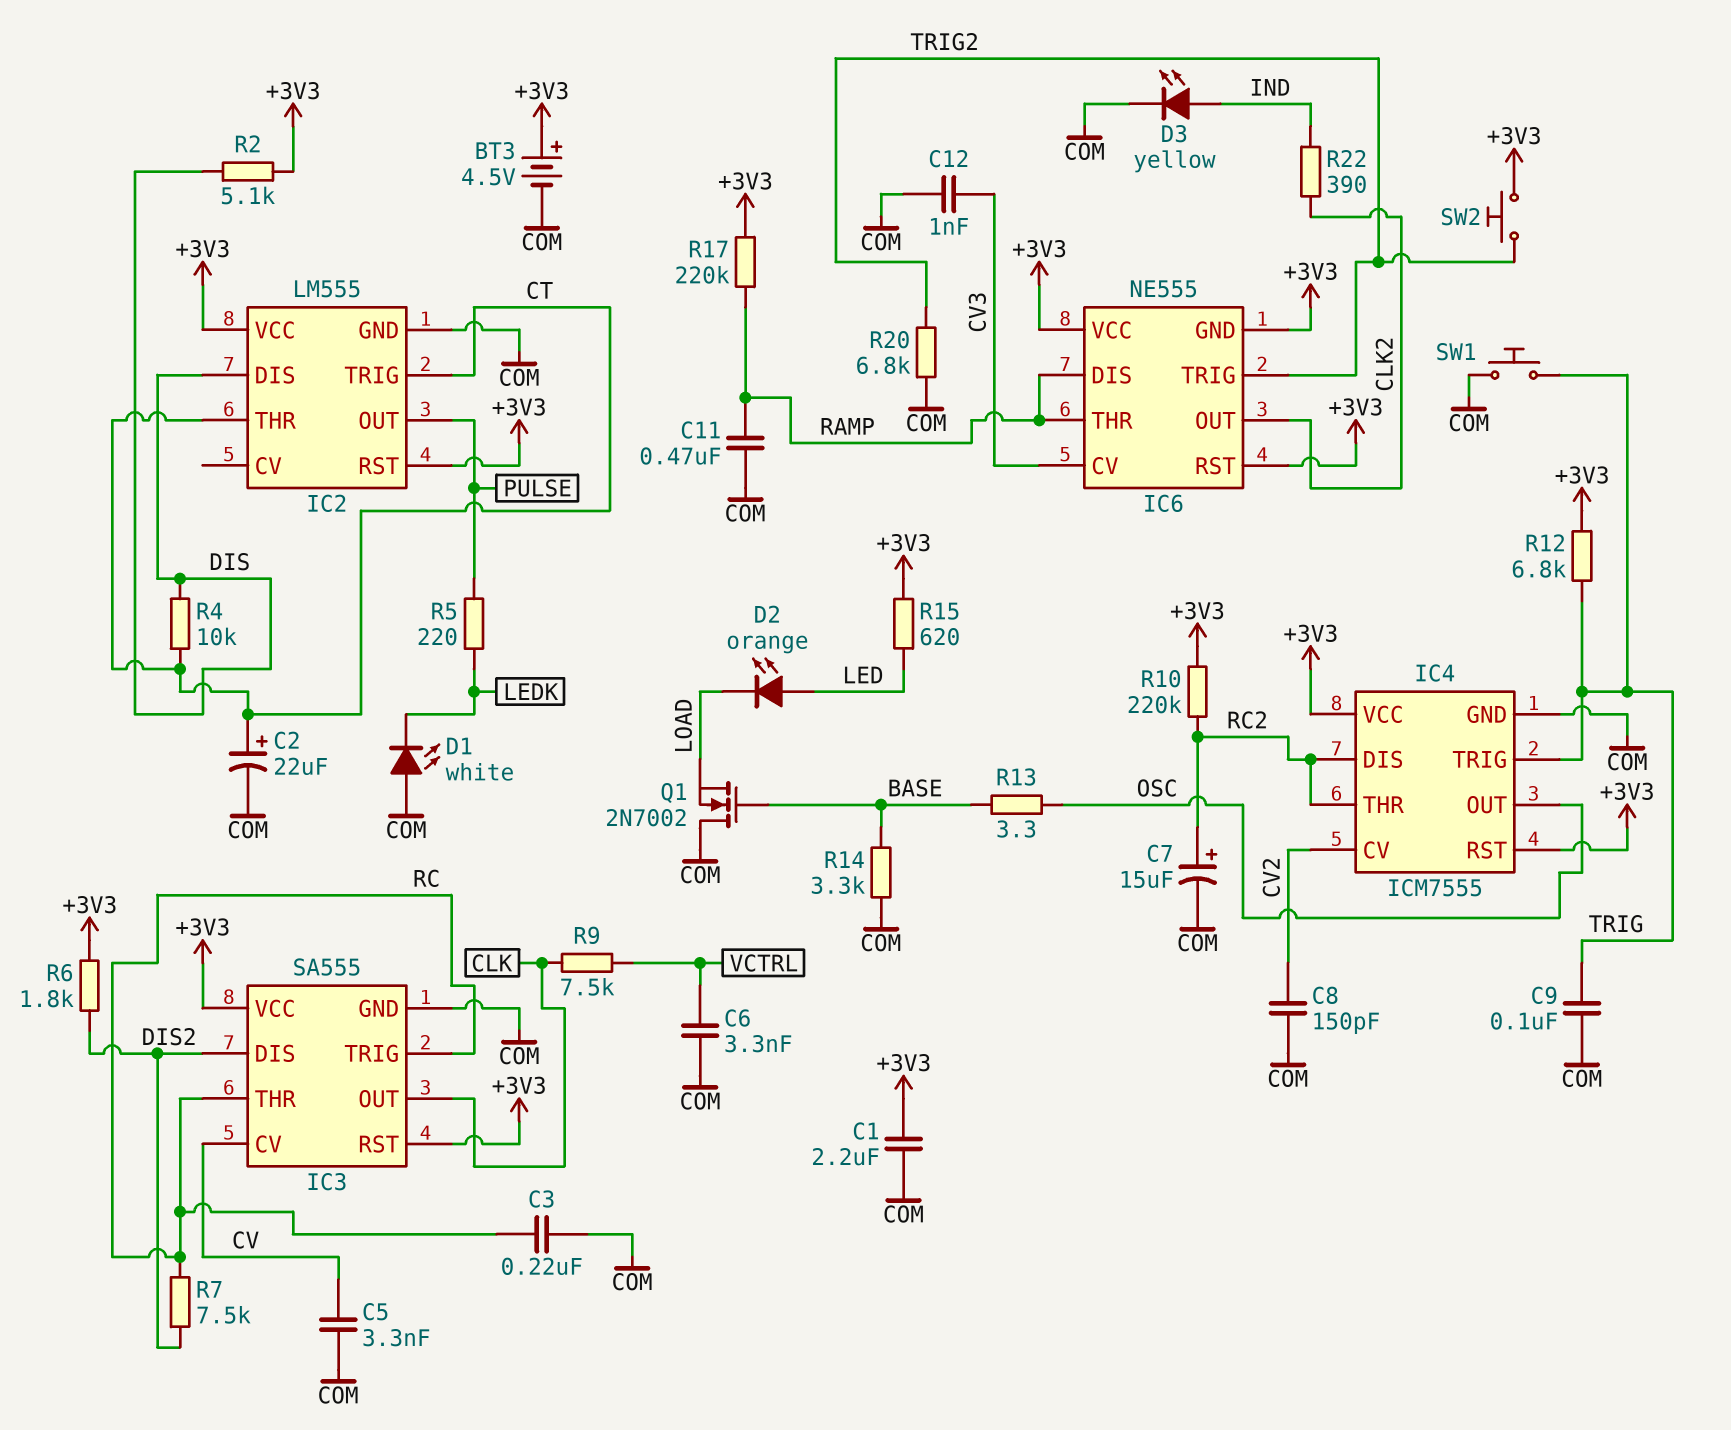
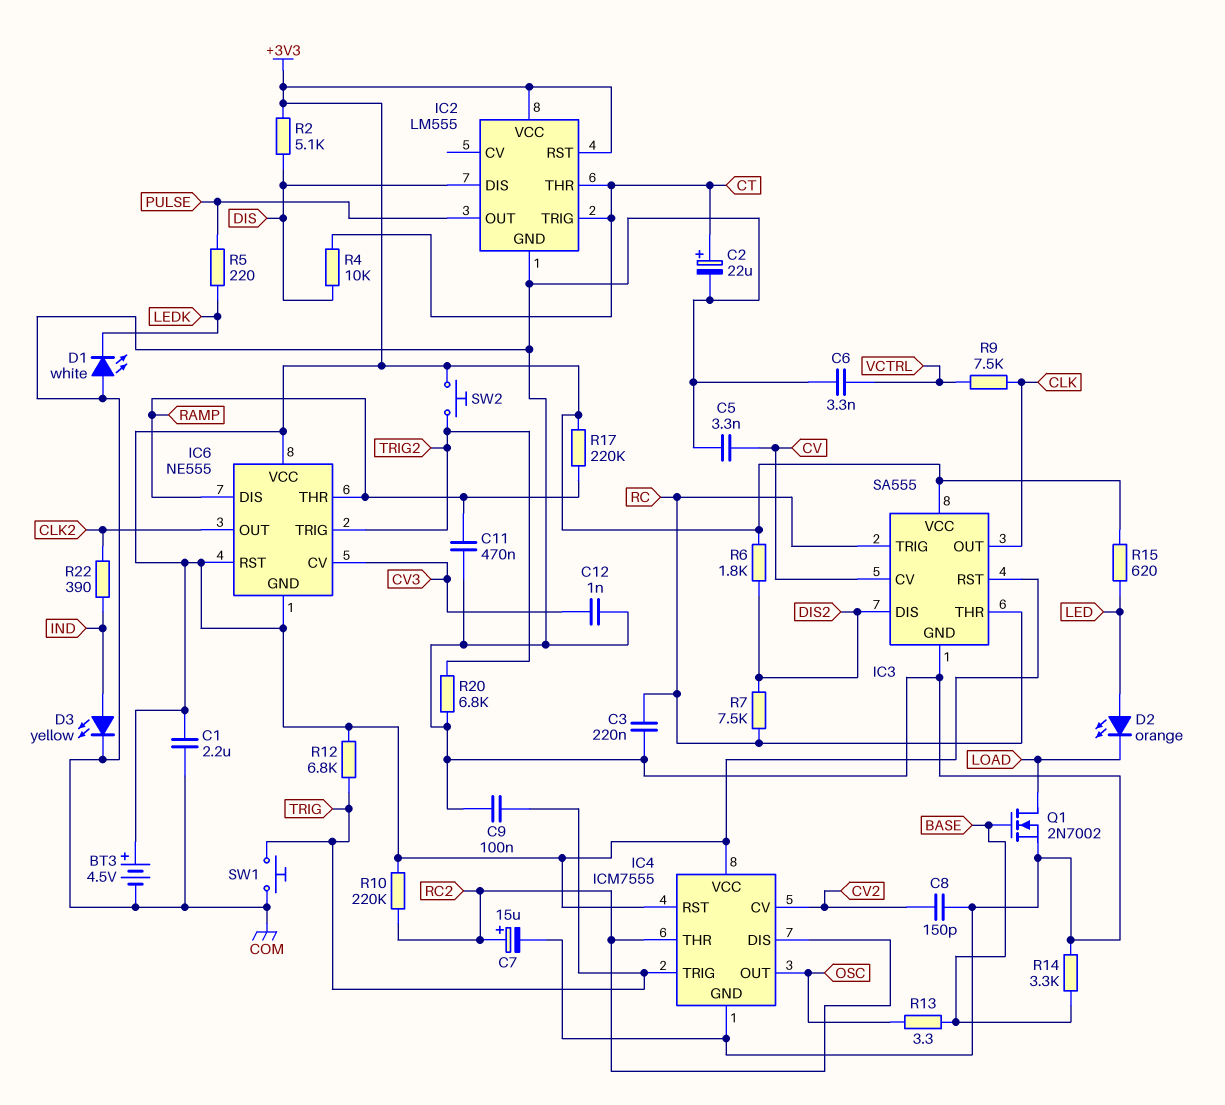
Q1: NMOS 2N7002 (G BASE, D COM, S LOAD) -> NMOS 2N7002 (G BASE, D LOAD, S COM)

